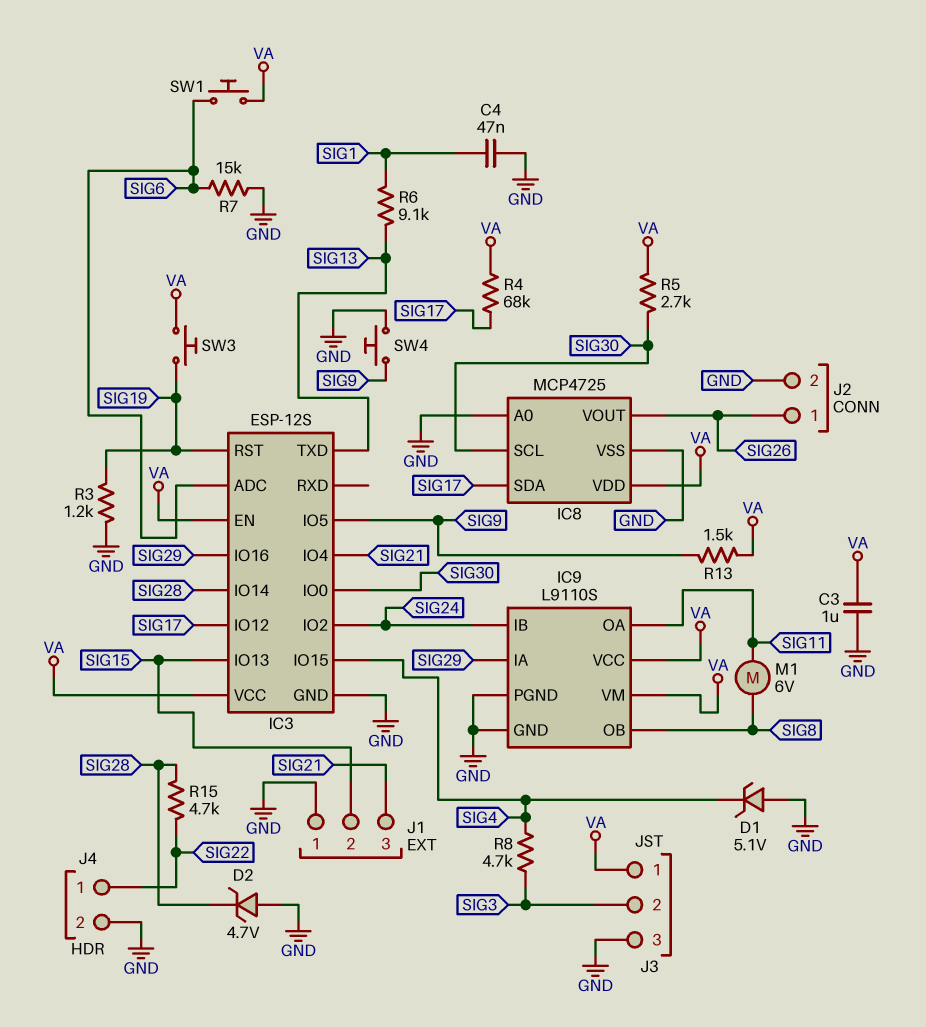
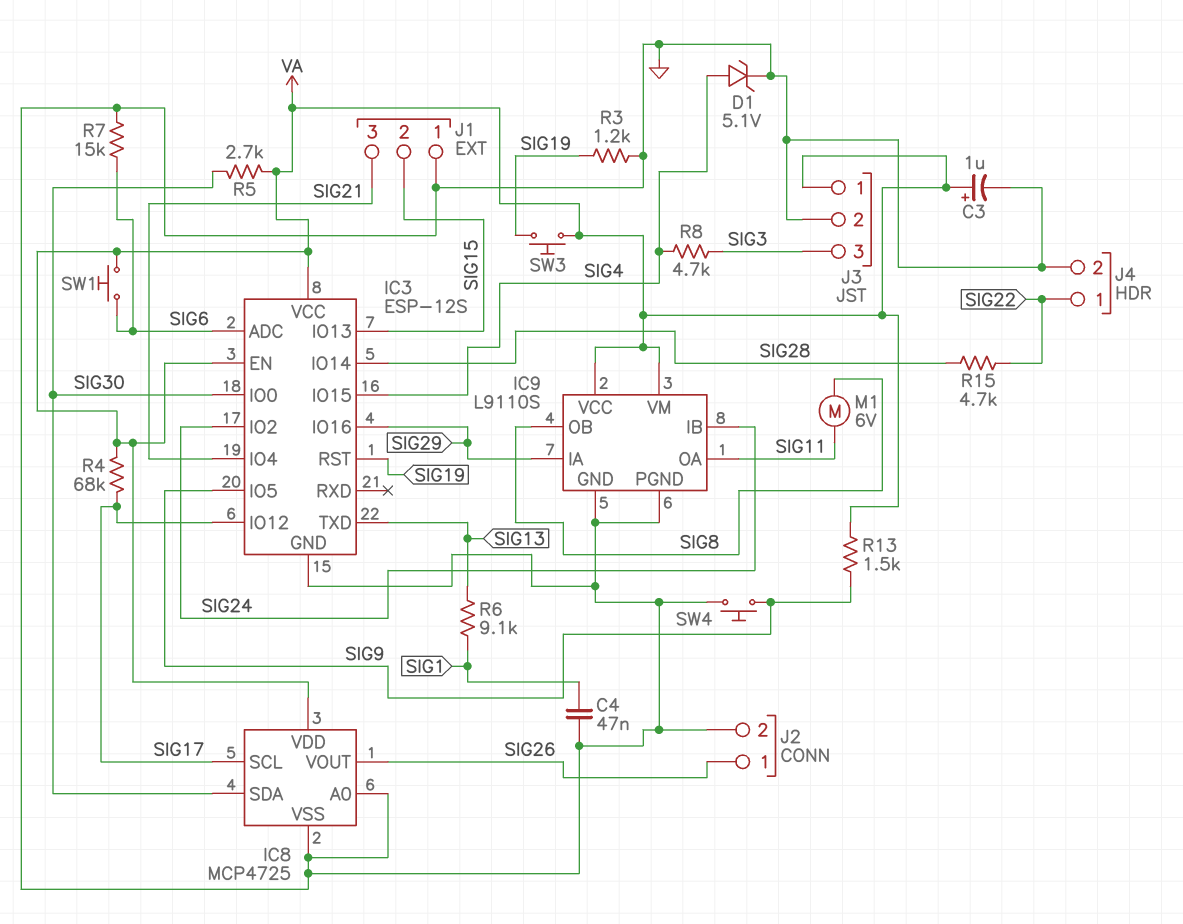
C3: 1uF (GND, VA) -> 1uF (plus VA, minus GND)
D1: zener 5.1V (A GND, K SIG4) -> zener 5.1V (A SIG4, K GND)
D2: zener 4.7V (A GND, K SIG28) -> none
IC8 pin SCL: SIG30 -> SIG17
IC8 pin SDA: SIG17 -> SIG30
J3 pin 2: SIG3 -> GND
J3 pin 3: GND -> SIG3

